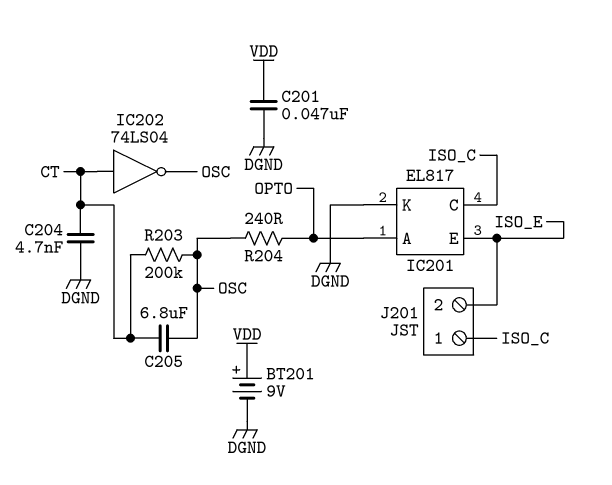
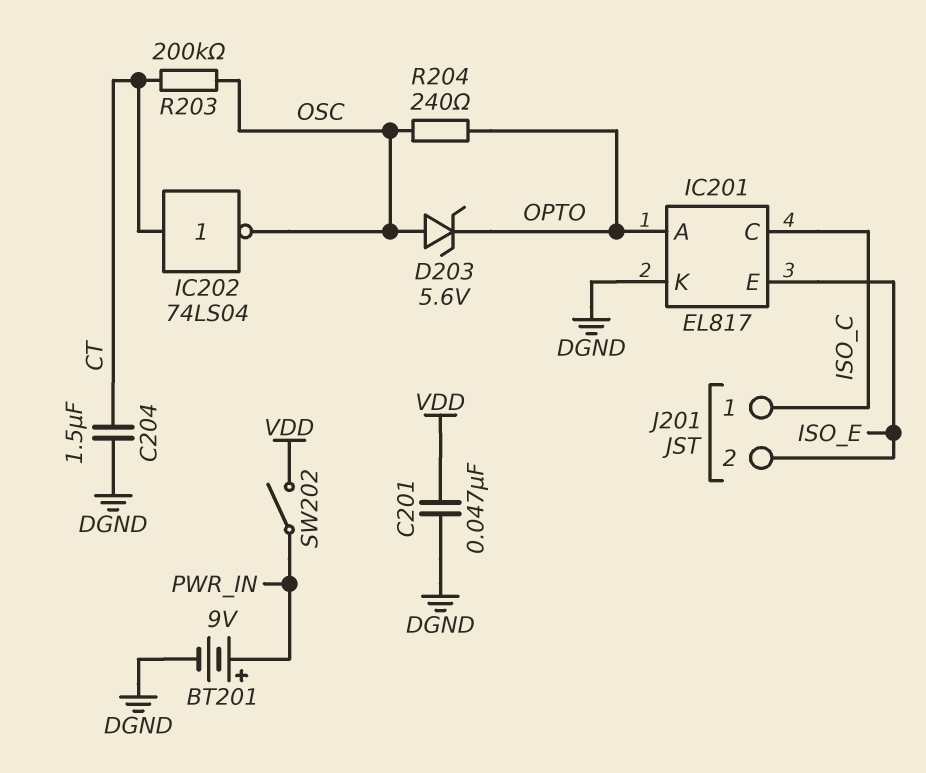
BT201: 9V (plus VDD, minus DGND) -> 9V (plus PWR_IN, minus DGND)
C204: 4.7nF (CT, DGND) -> 1.5uF (CT, DGND)
C205: 6.8uF (CT, OSC) -> none
D203: none -> zener 5.6V (A OSC, K OPTO)
SW202: none -> switch (PWR_IN, VDD)

